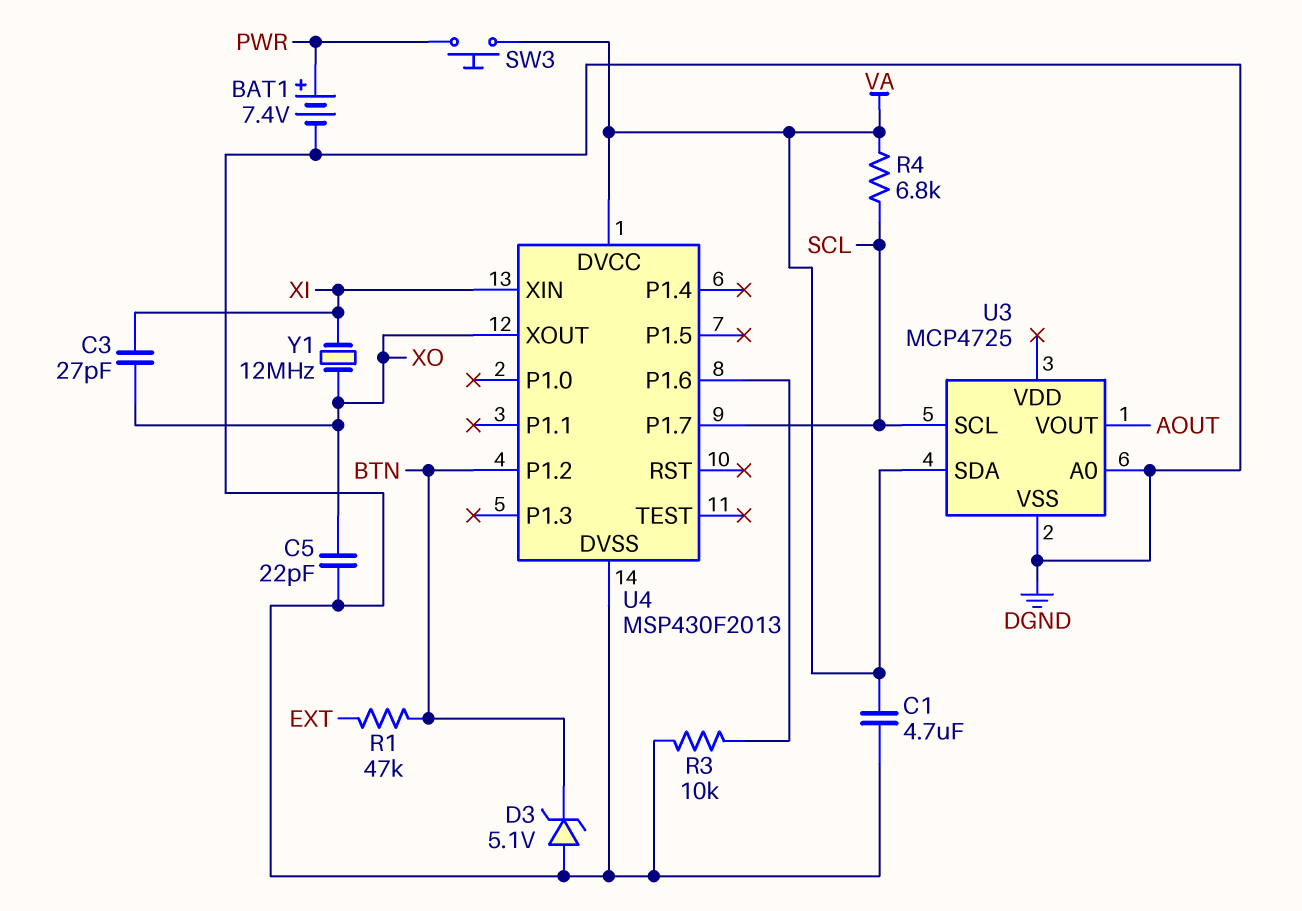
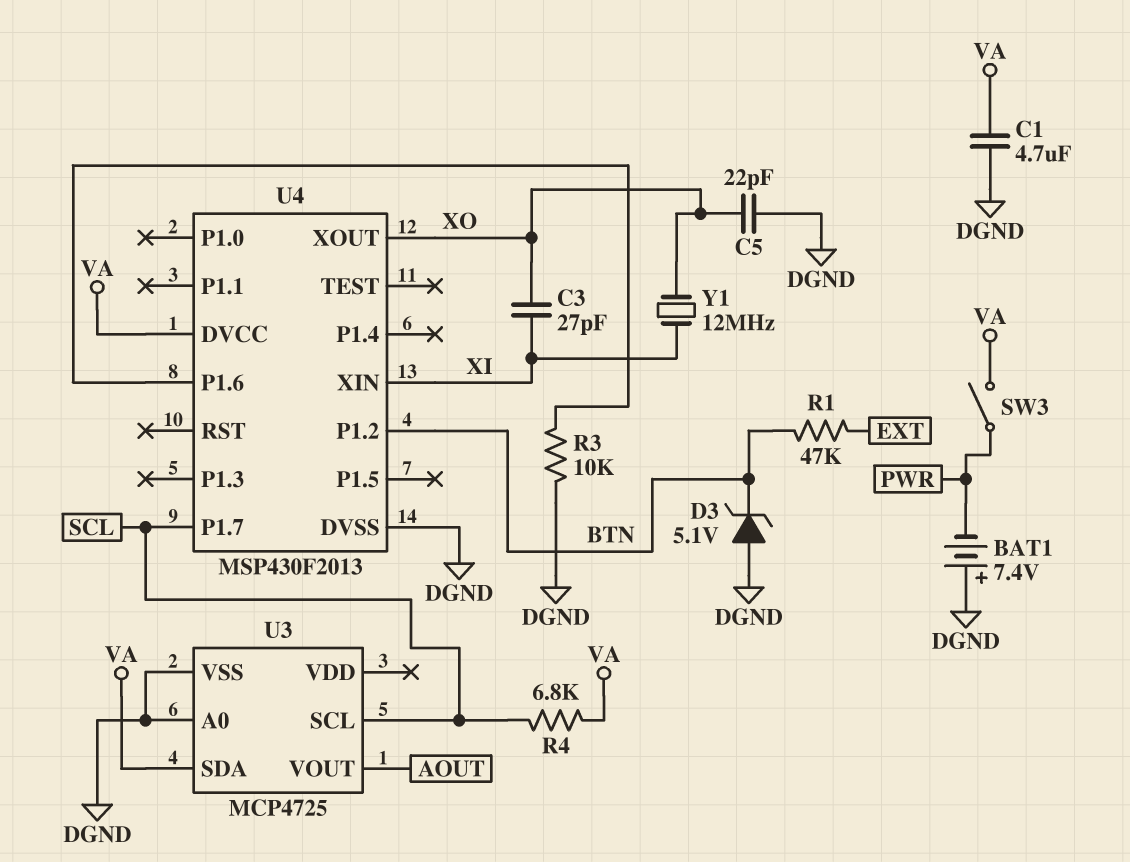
BAT1: 7.4V (plus PWR, minus DGND) -> 7.4V (plus DGND, minus PWR)
SW3: button (PWR, VA) -> switch (PWR, VA)

